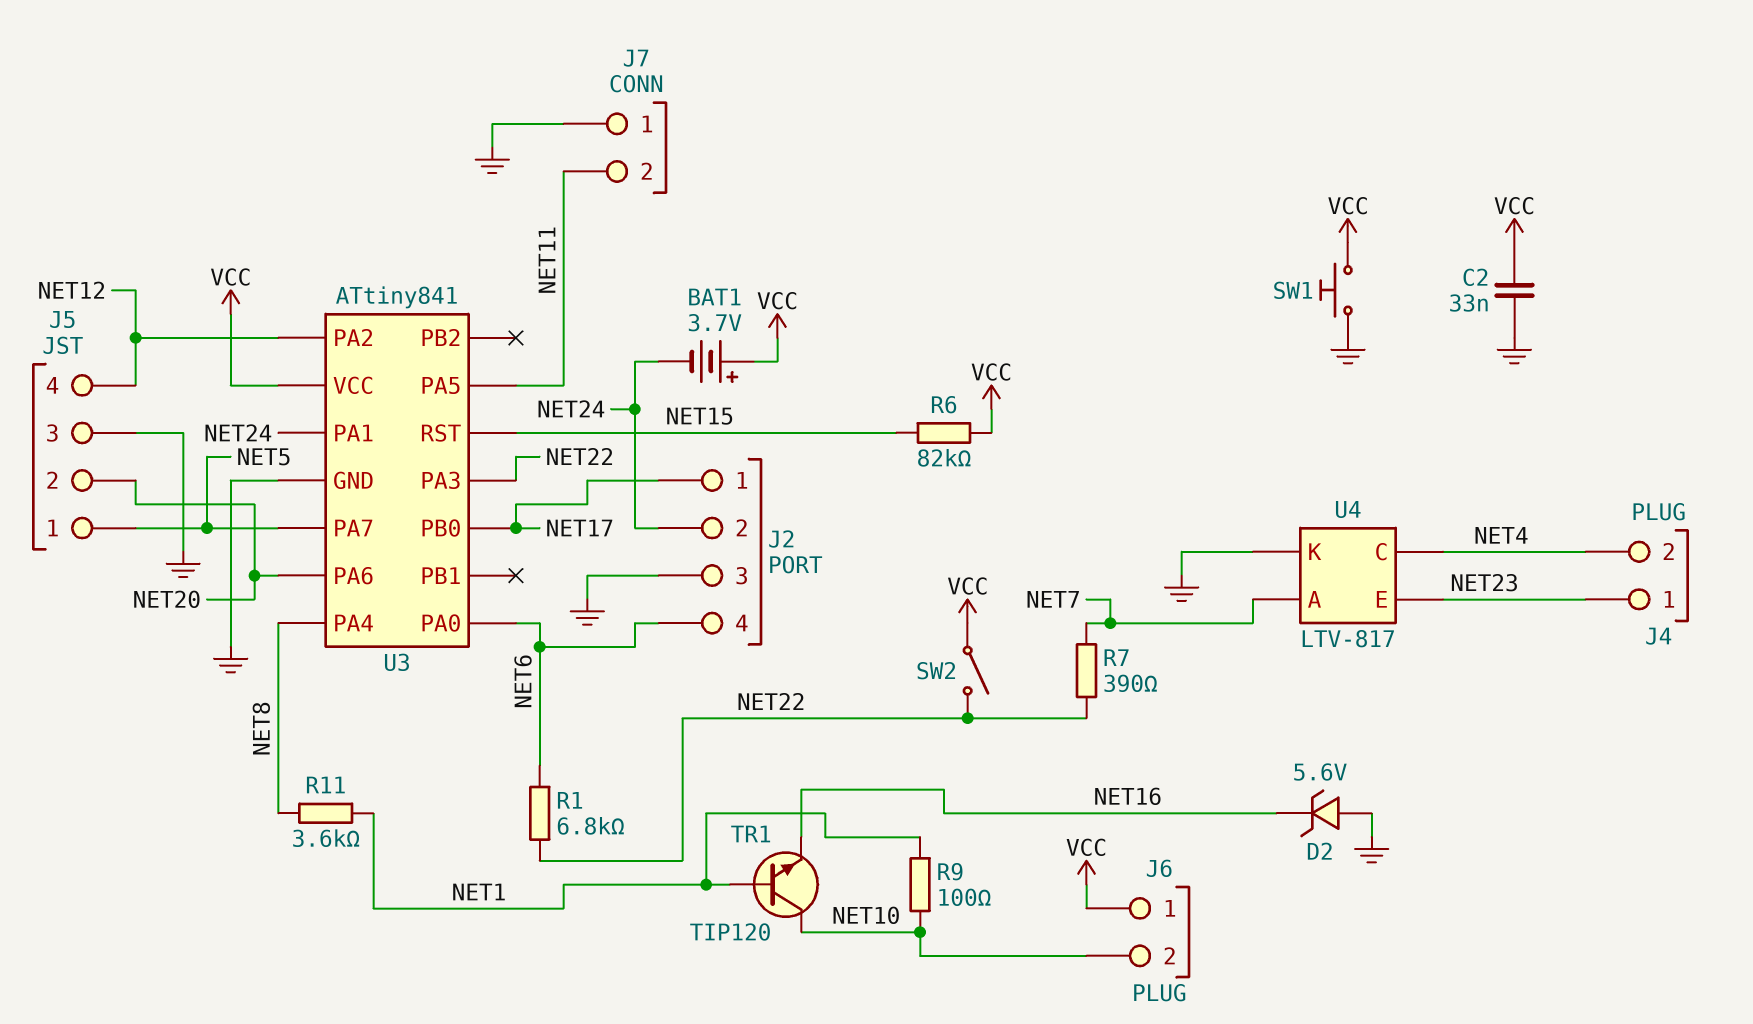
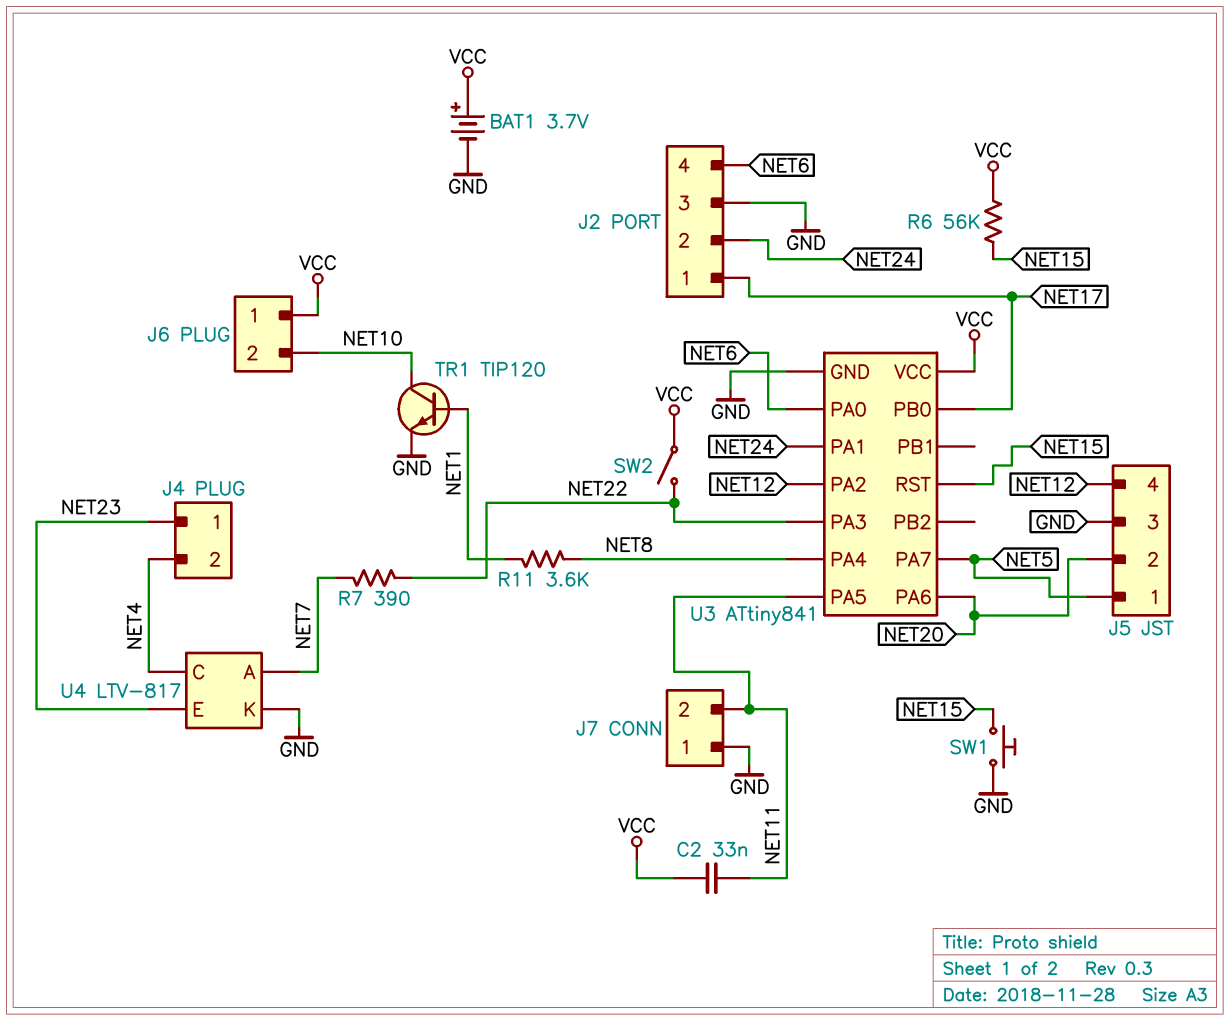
BAT1: 3.7V (plus VCC, minus NET24) -> 3.7V (plus VCC, minus GND)
C2: 33nF (GND, VCC) -> 33nF (NET11, VCC)
D2: zener 5.6V (A GND, K NET16) -> none
R1: 6.8k (NET6, NET22) -> none
R6: 82k (NET15, VCC) -> 56k (NET15, VCC)
R9: 100 (NET1, NET10) -> none
SW1: button (GND, VCC) -> button (GND, NET15)
TR1: NPN TIP120 (B NET1, C NET10, E NET16) -> NPN TIP120 (B NET1, C NET10, E GND)

